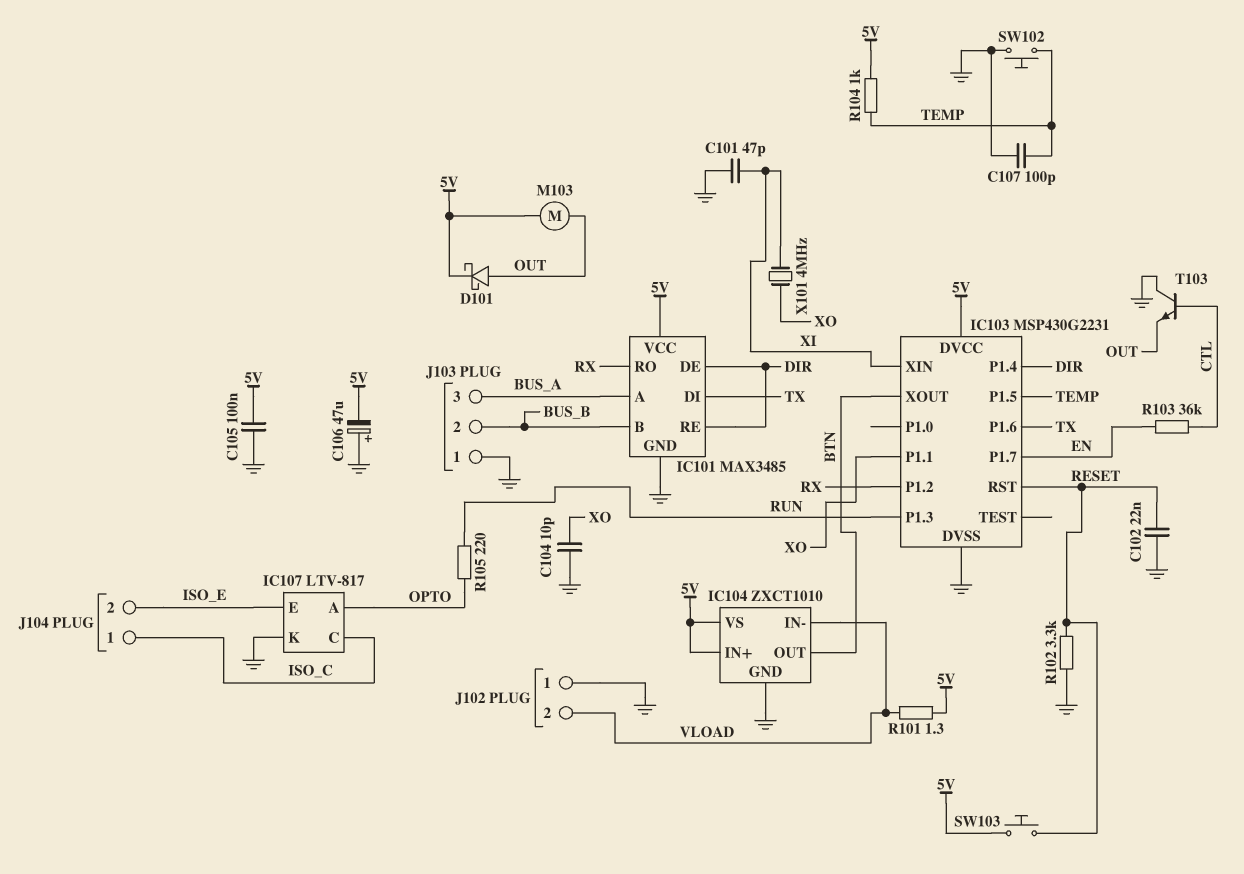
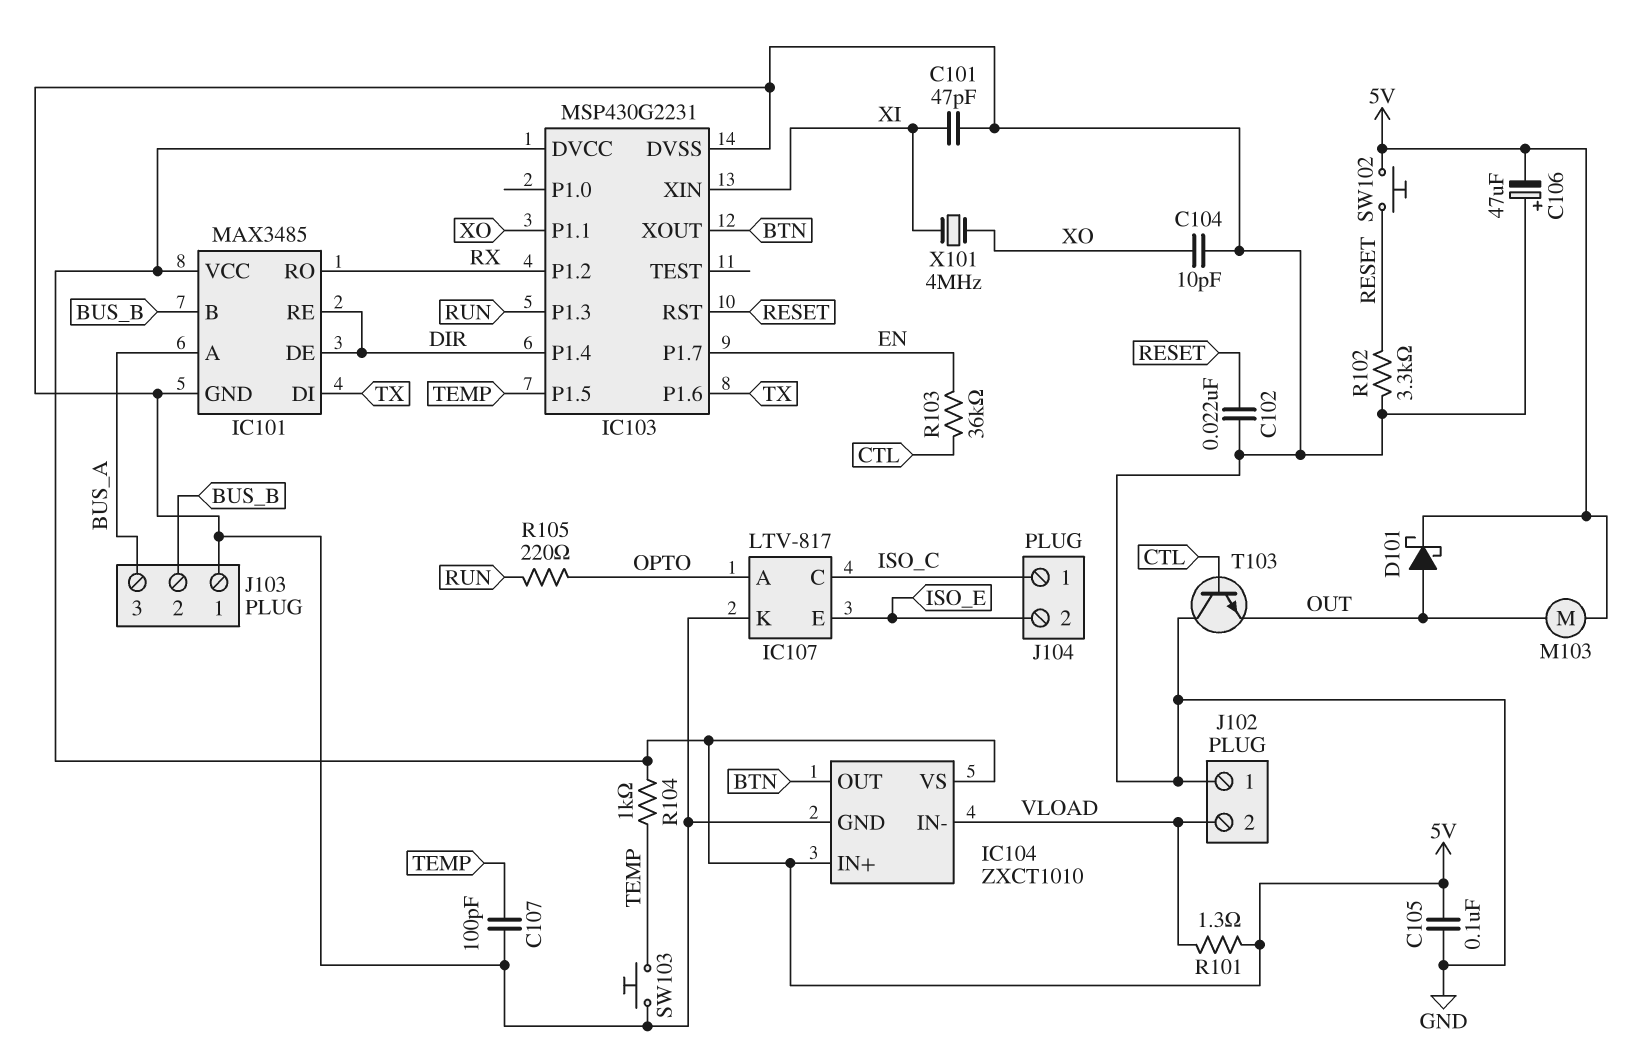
SW102: button (GND, TEMP) -> button (5V, RESET)
SW103: button (5V, RESET) -> button (GND, TEMP)

